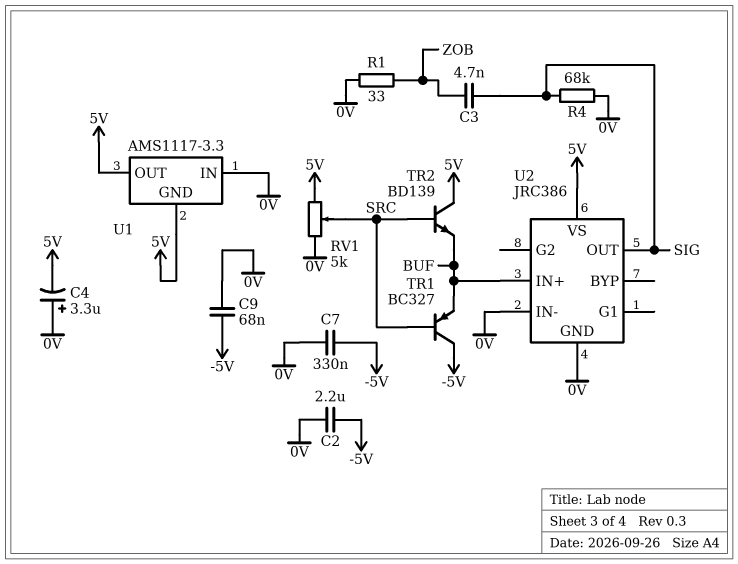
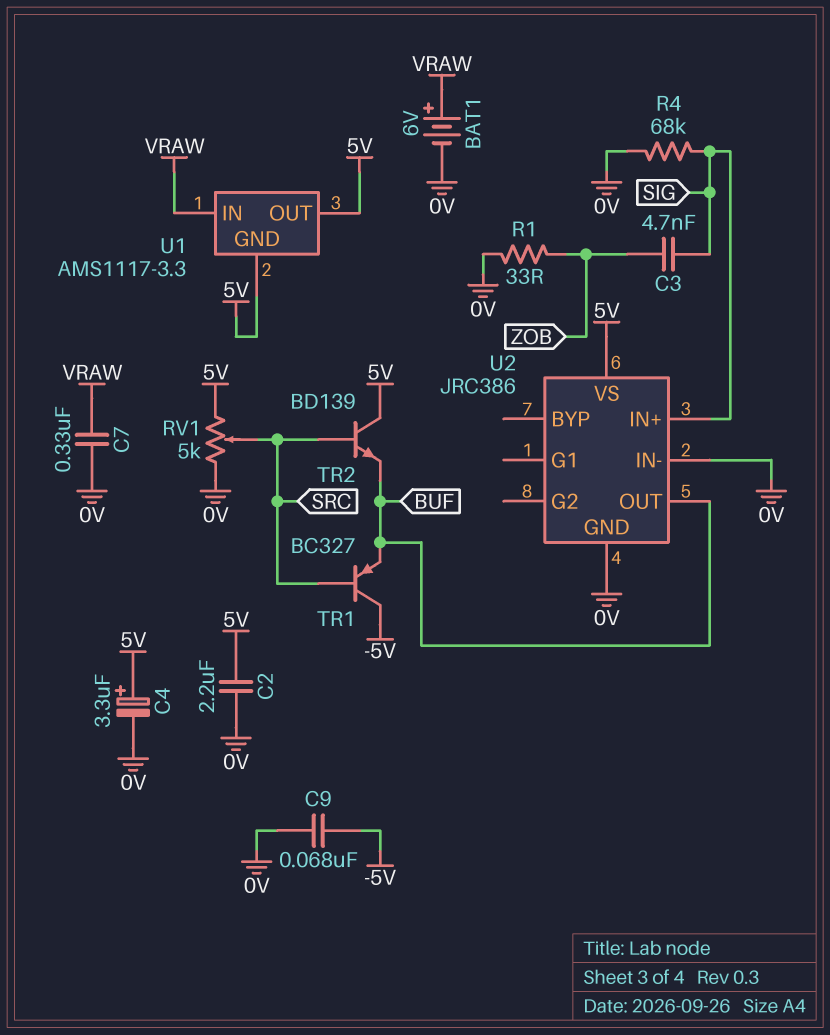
BAT1: none -> 6V (plus VRAW, minus 0V)
C2: 2.2uF (-5V, 0V) -> 2.2uF (0V, 5V)
C4: 3.3uF (plus 0V, minus 5V) -> 3.3uF (plus 5V, minus 0V)
C7: 330nF (-5V, 0V) -> 330nF (0V, VRAW)
U1 pin IN: 0V -> VRAW
U2 pin IN+: BUF -> SIG
U2 pin OUT: SIG -> BUF

